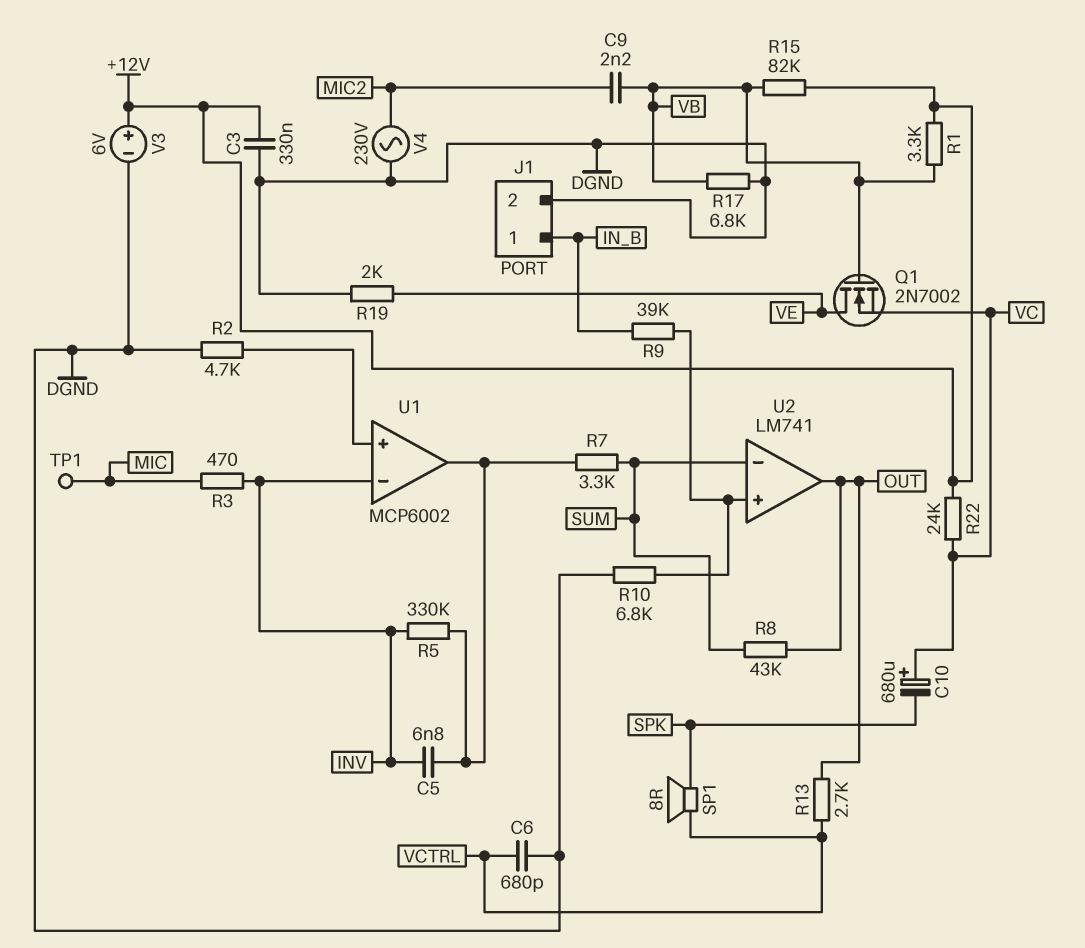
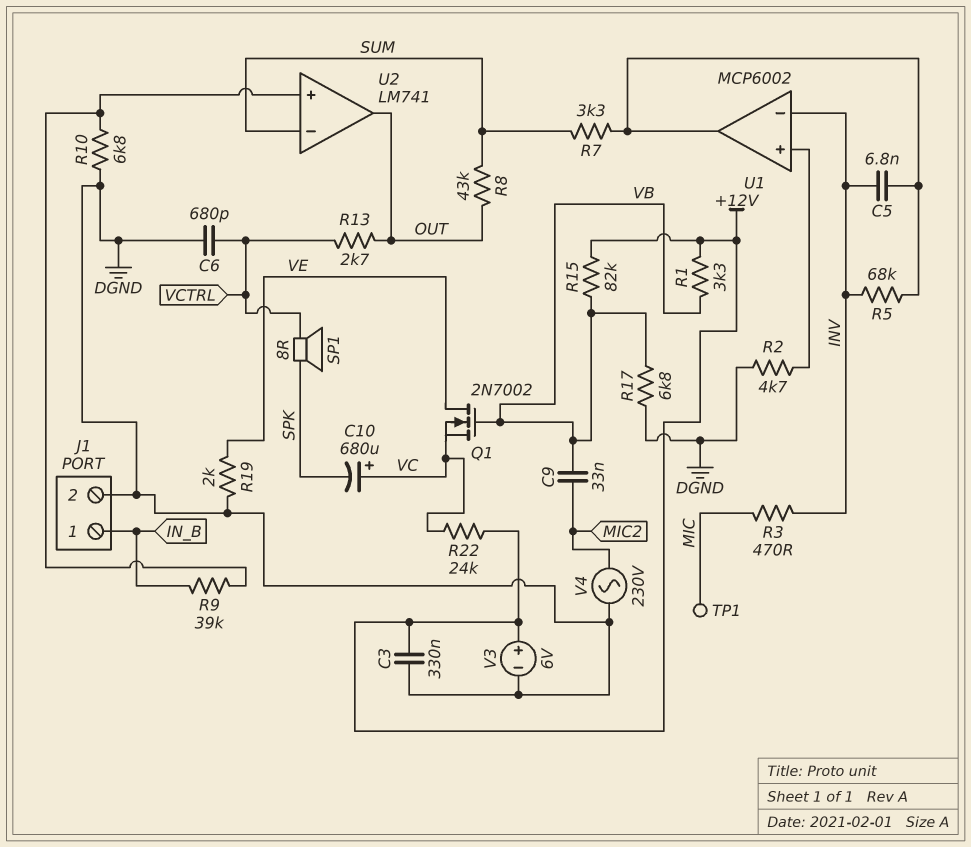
C9: 2.2nF (MIC2, VB) -> 33nF (MIC2, VB)
R5: 330k (INV, U1/out) -> 68k (INV, U1/out)

